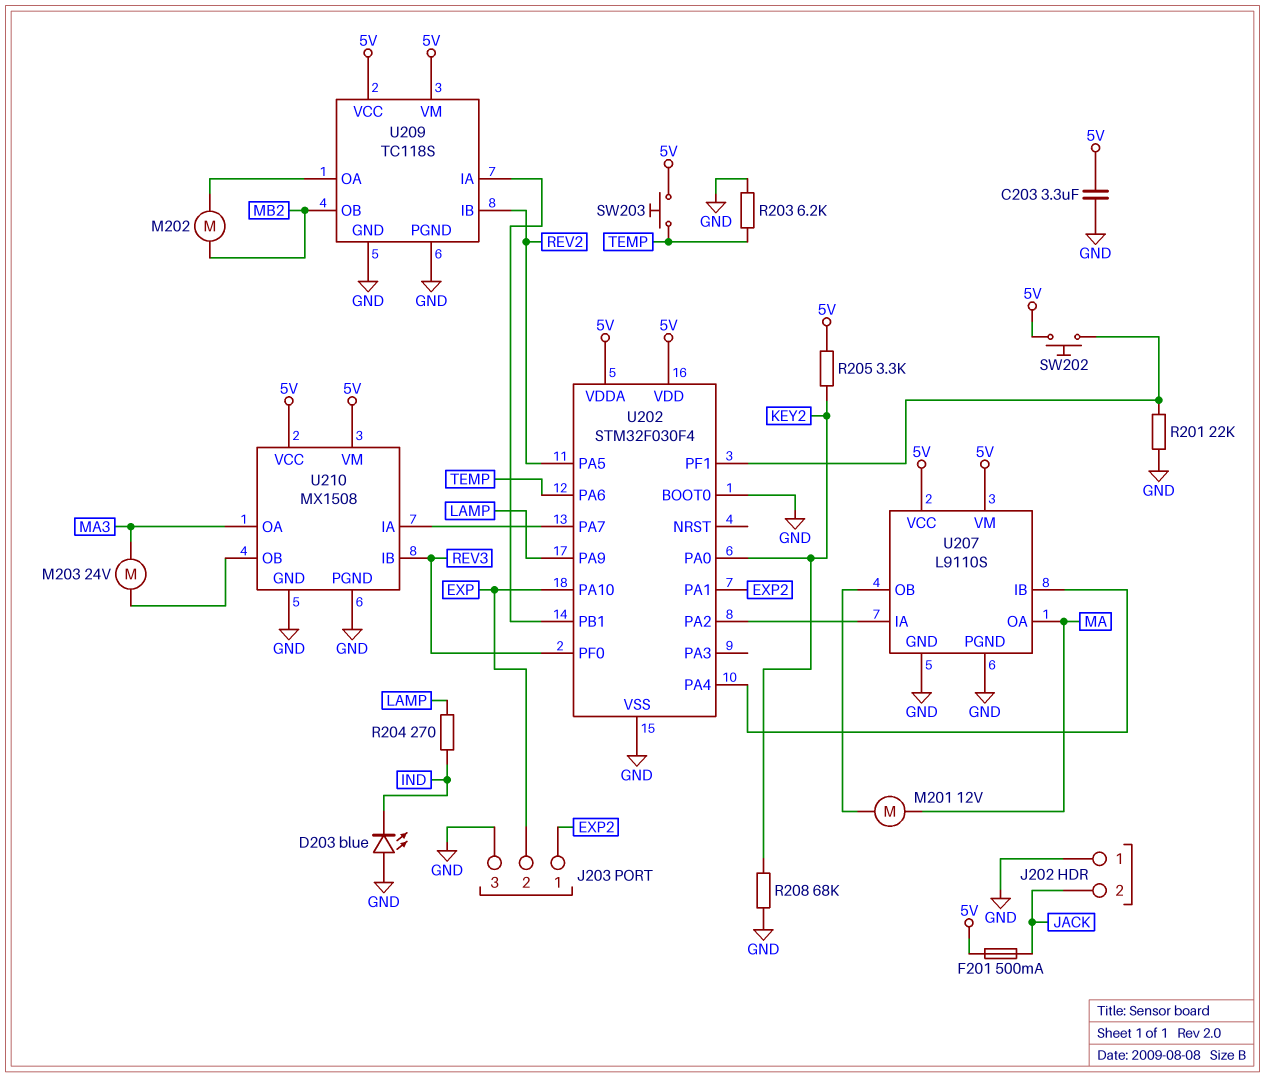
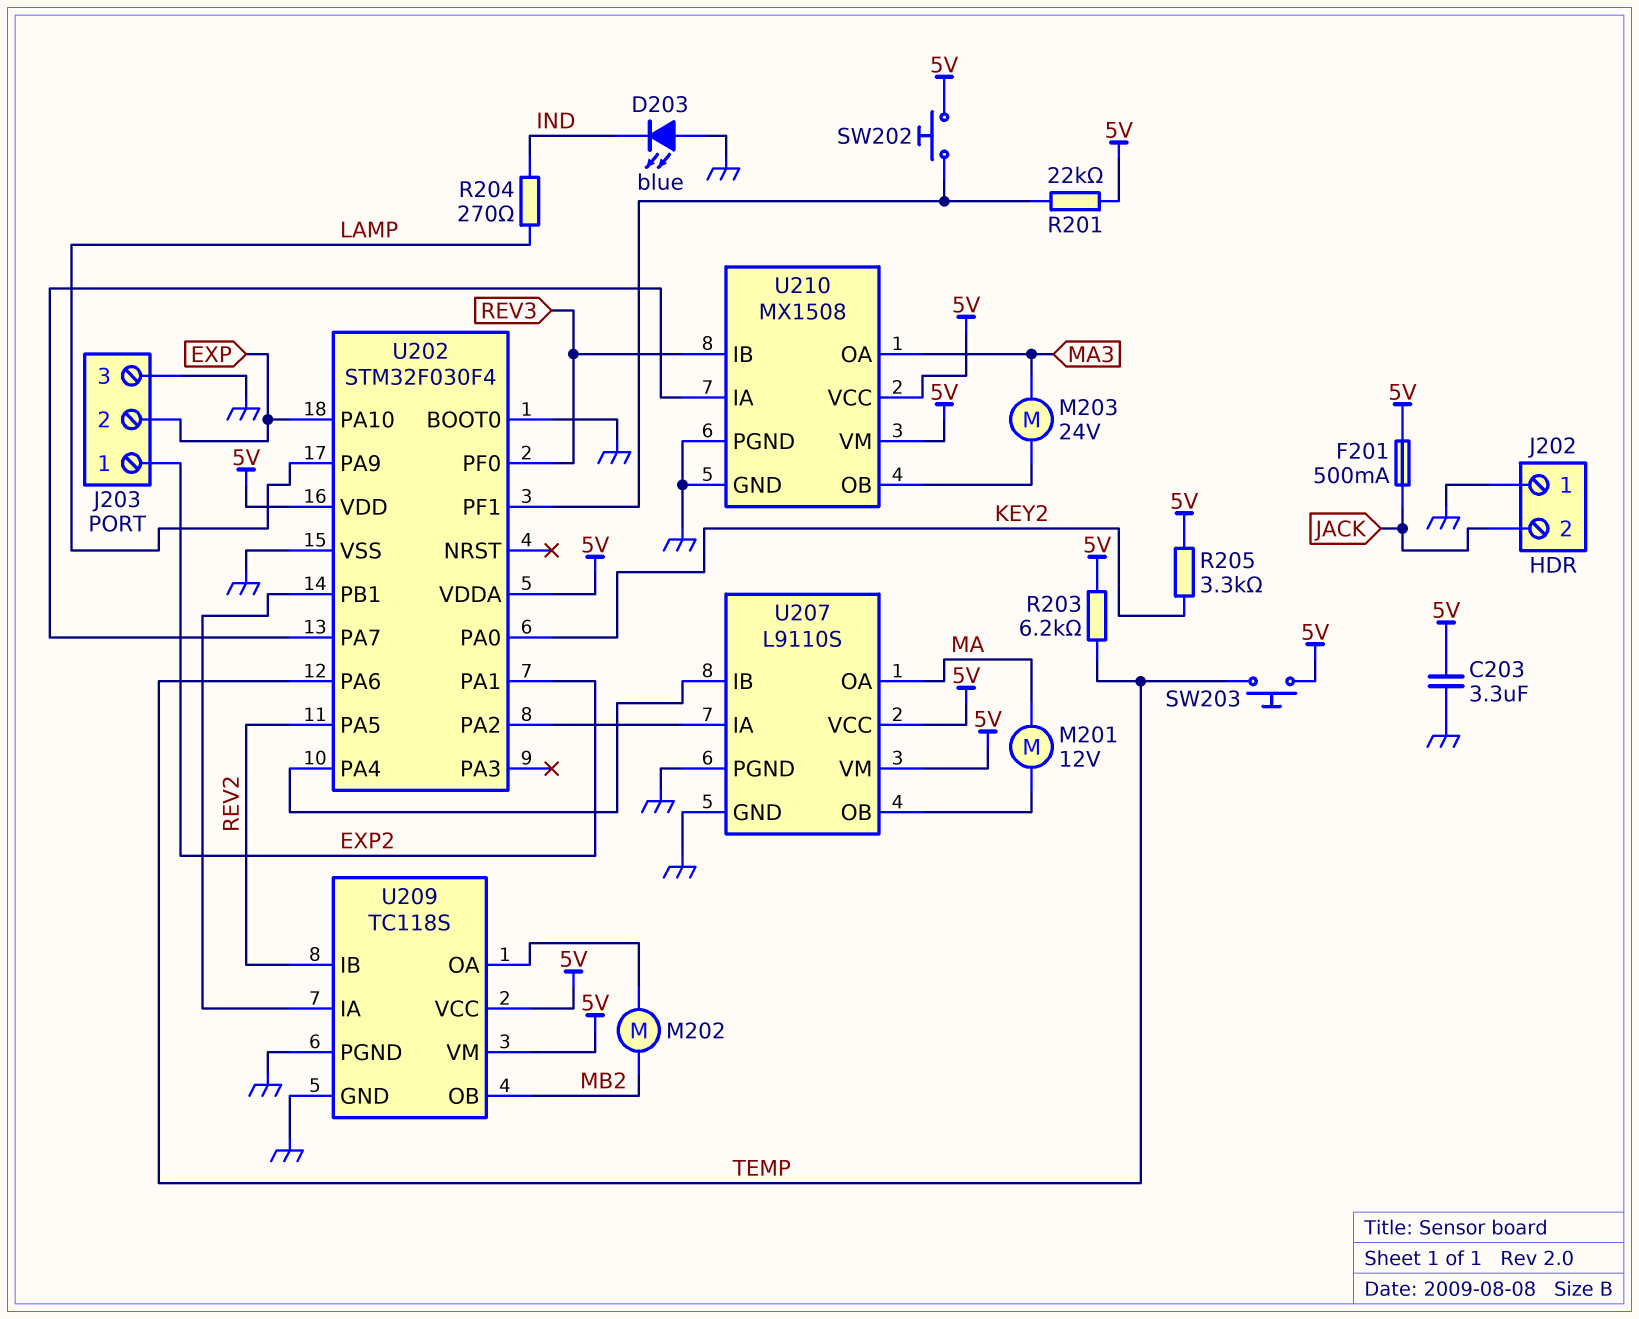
R201: 22k (GND, U202/PF1) -> 22k (5V, U202/PF1)
R203: 6.2k (GND, TEMP) -> 6.2k (5V, TEMP)
R208: 68k (GND, KEY2) -> none

